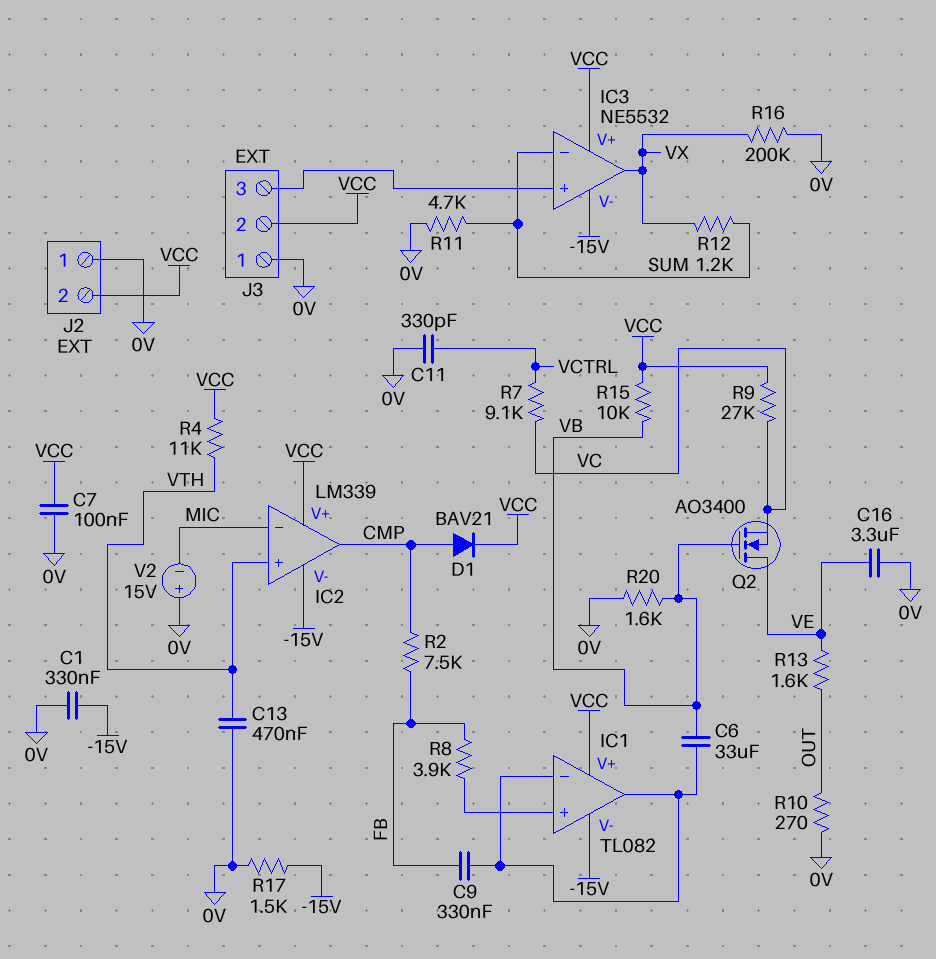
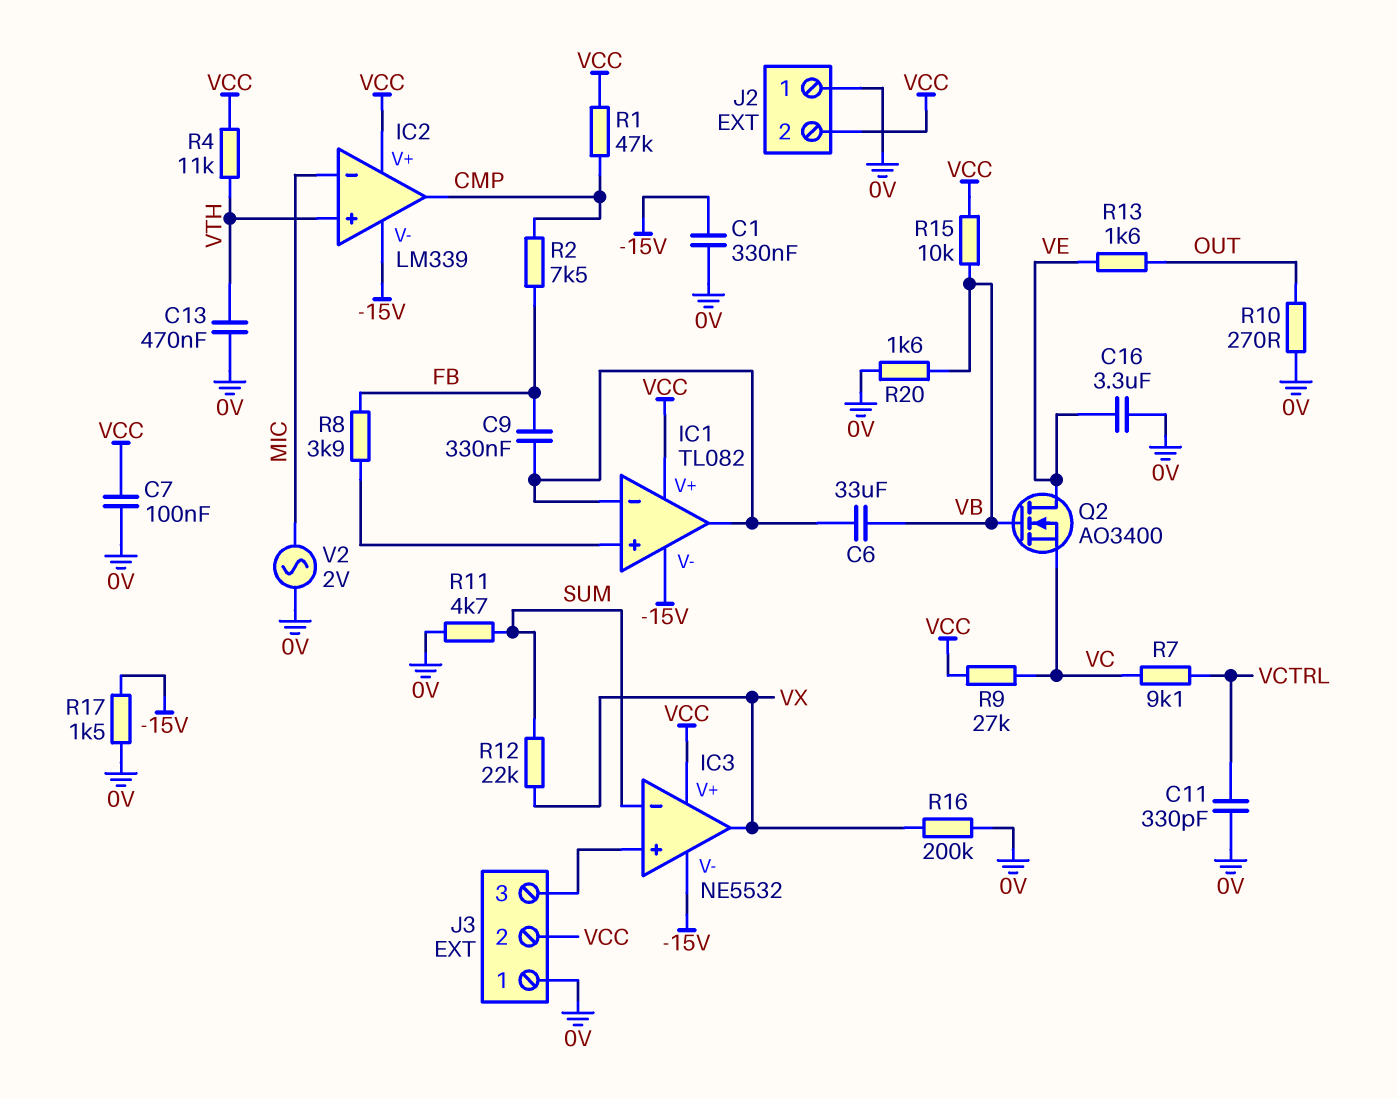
D1: diode BAV21 (A CMP, K VCC) -> none
R1: none -> 47k (CMP, VCC)
R12: 1.2k (SUM, VX) -> 22k (SUM, VX)
V2: 15V (plus 0V, minus MIC) -> AC 2V (0V, MIC)

